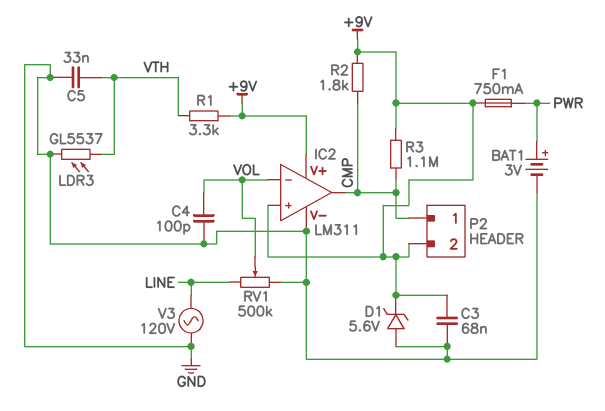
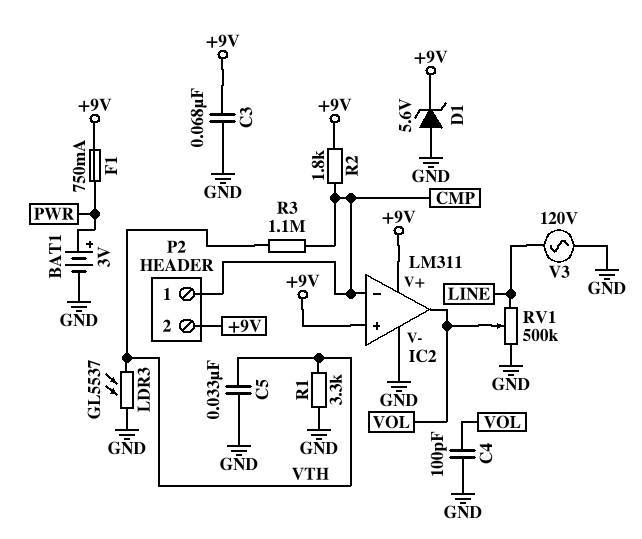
IC2 pin in-: VOL -> CMP
IC2 pin out: CMP -> VOL
R1: 3.3k (+9V, VTH) -> 3.3k (GND, VTH)
R3: 1.1M (+9V, CMP) -> 1.1M (CMP, VTH)

